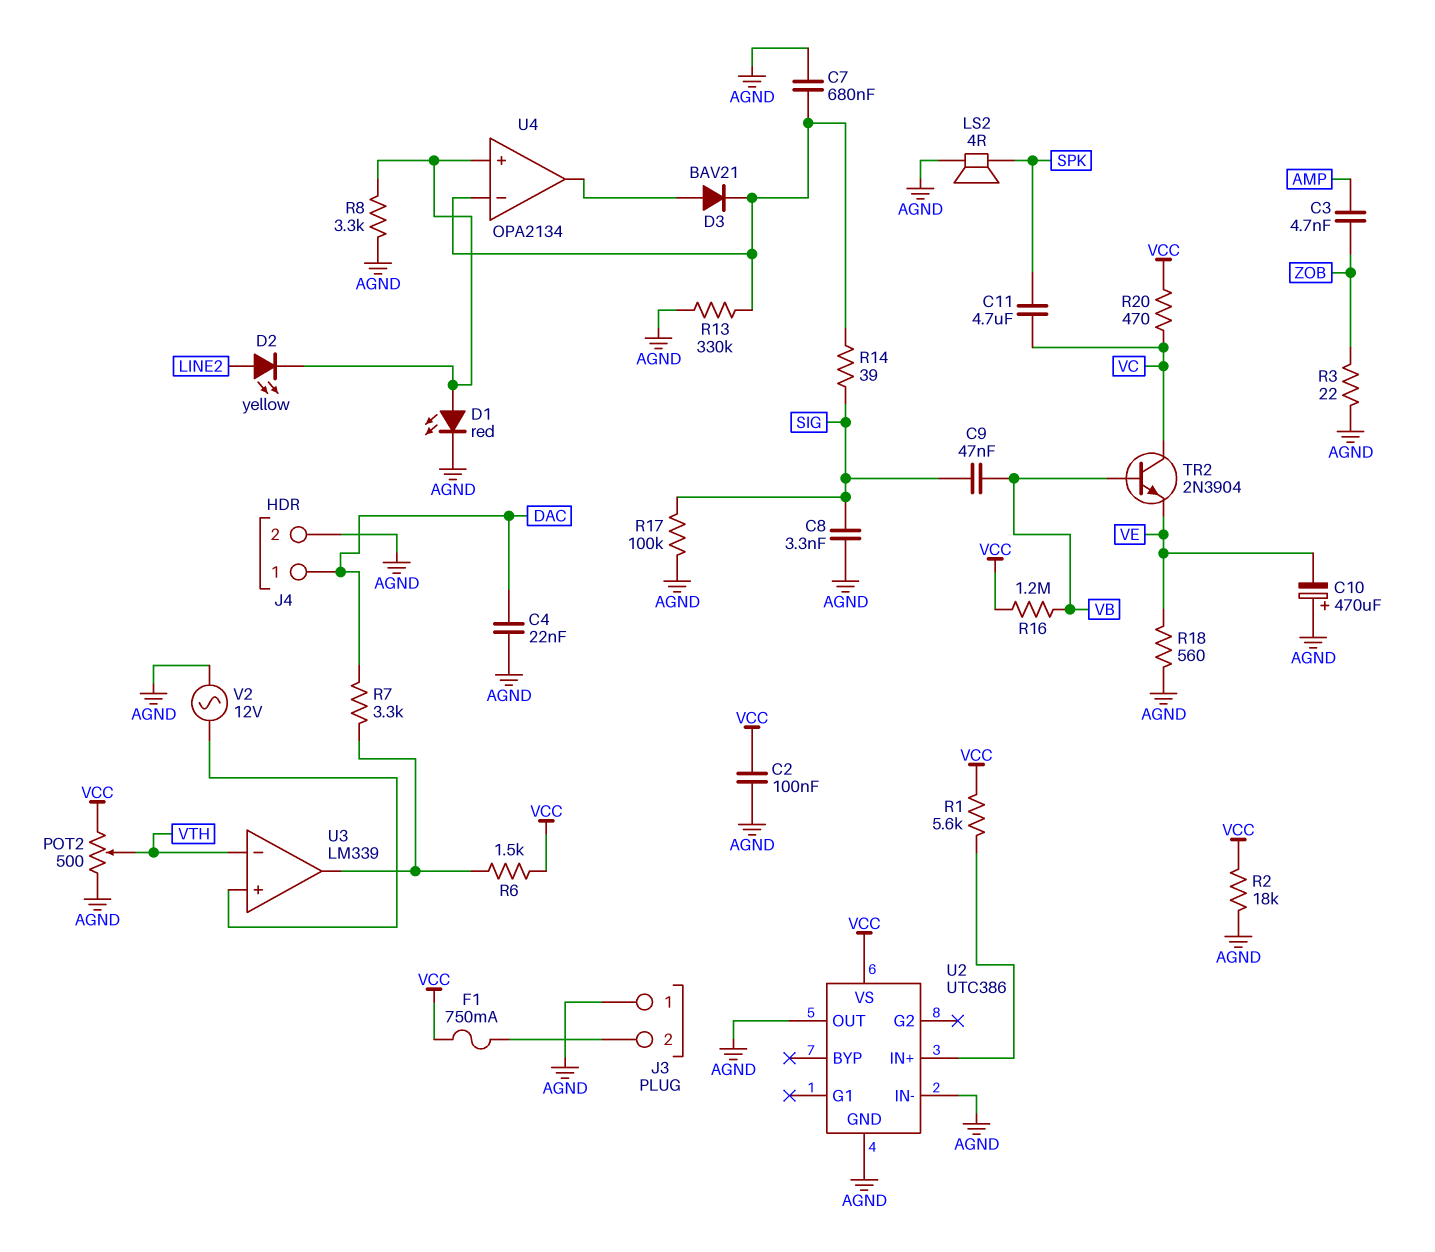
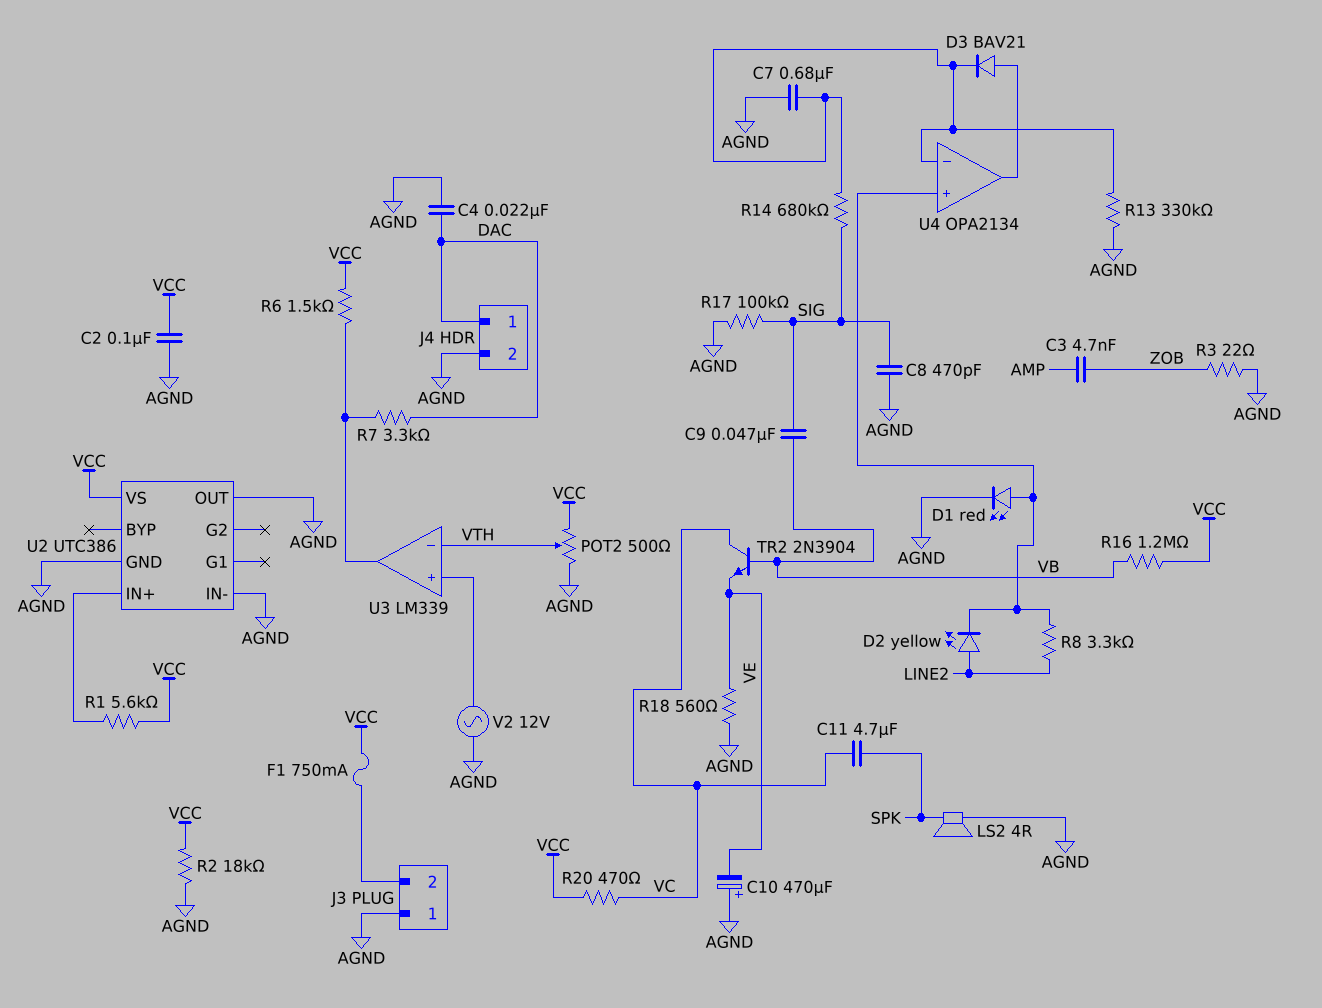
C8: 3.3nF (AGND, SIG) -> 470pF (AGND, SIG)
R8: 3.3k (AGND, U4/in+) -> 3.3k (LINE2, U4/in+)
R14: 39 (SIG, U4/in-) -> 680k (SIG, U4/in-)

